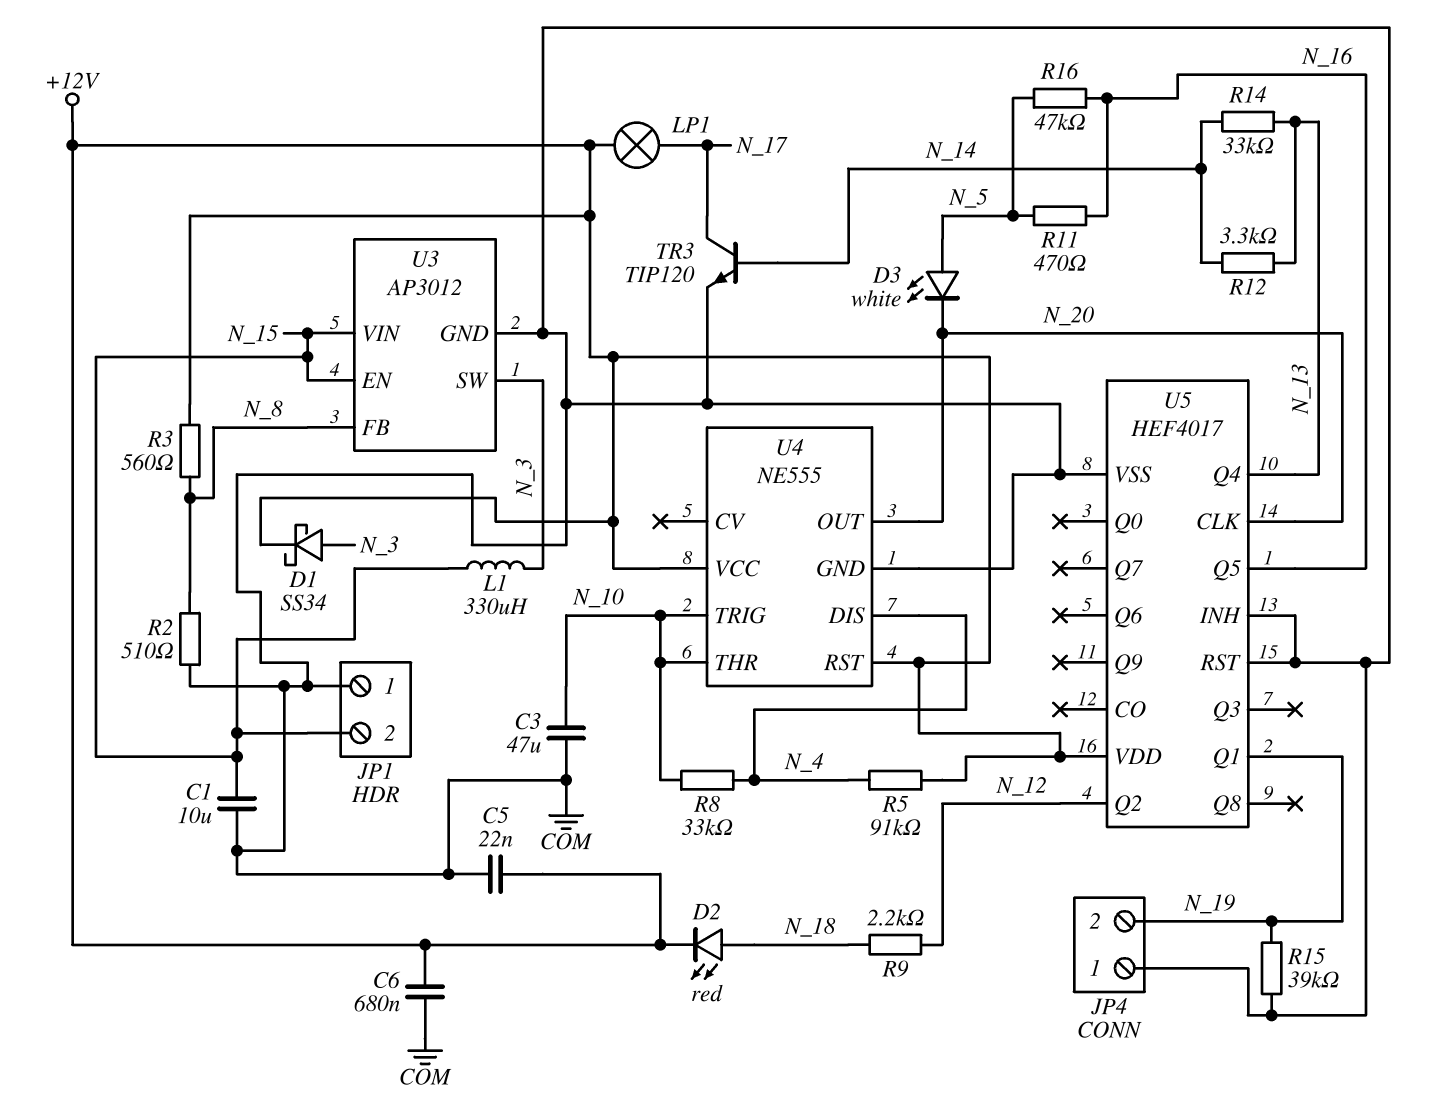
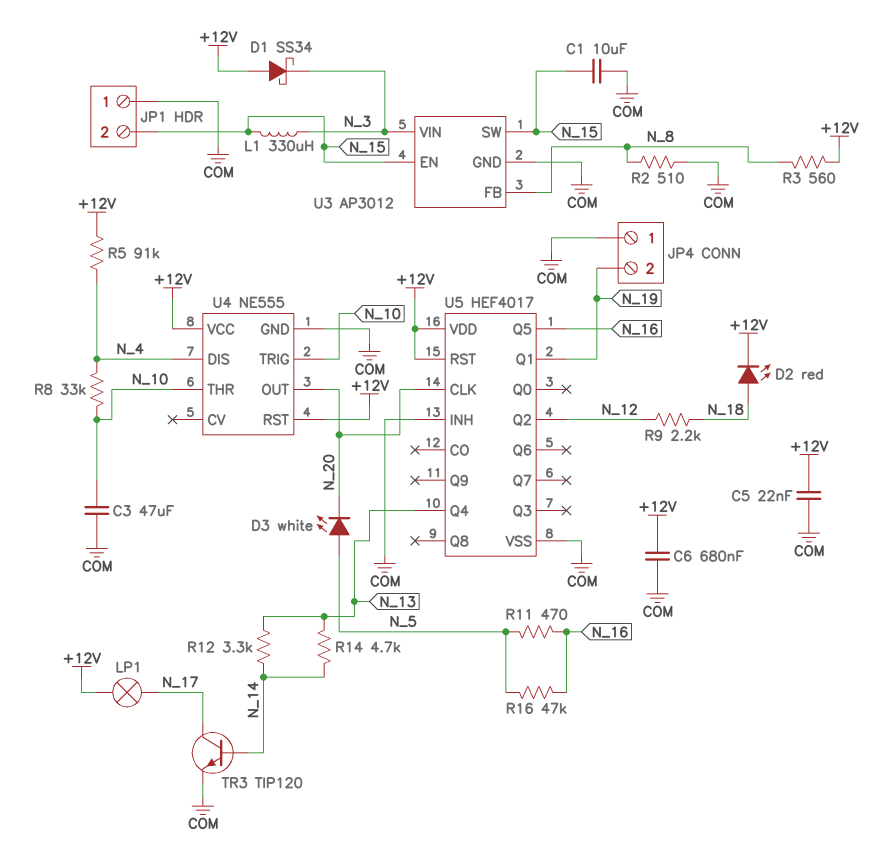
D1: schottky SS34 (A N_3, K +12V) -> schottky SS34 (A +12V, K N_3)
R14: 33k (N_13, N_14) -> 4.7k (N_13, N_14)
R15: 39k (COM, N_19) -> none
U3 pin SW: N_3 -> N_15
U3 pin VIN: N_15 -> N_3
U5 pin RST: COM -> +12V

